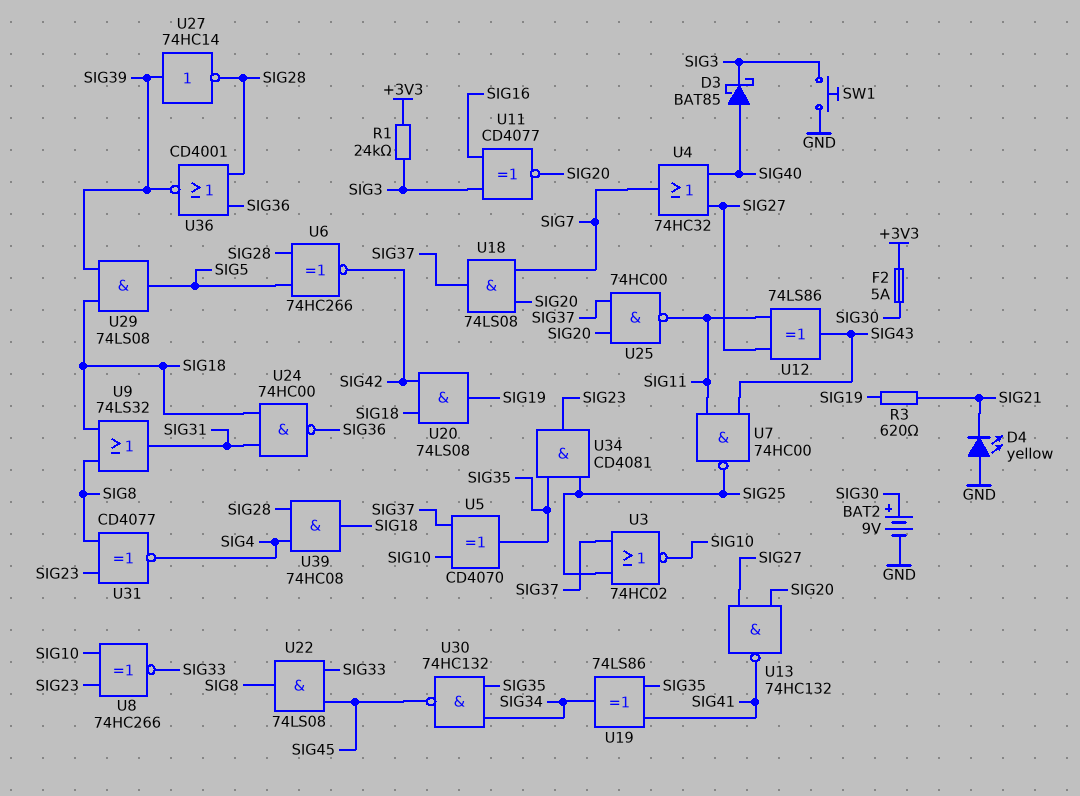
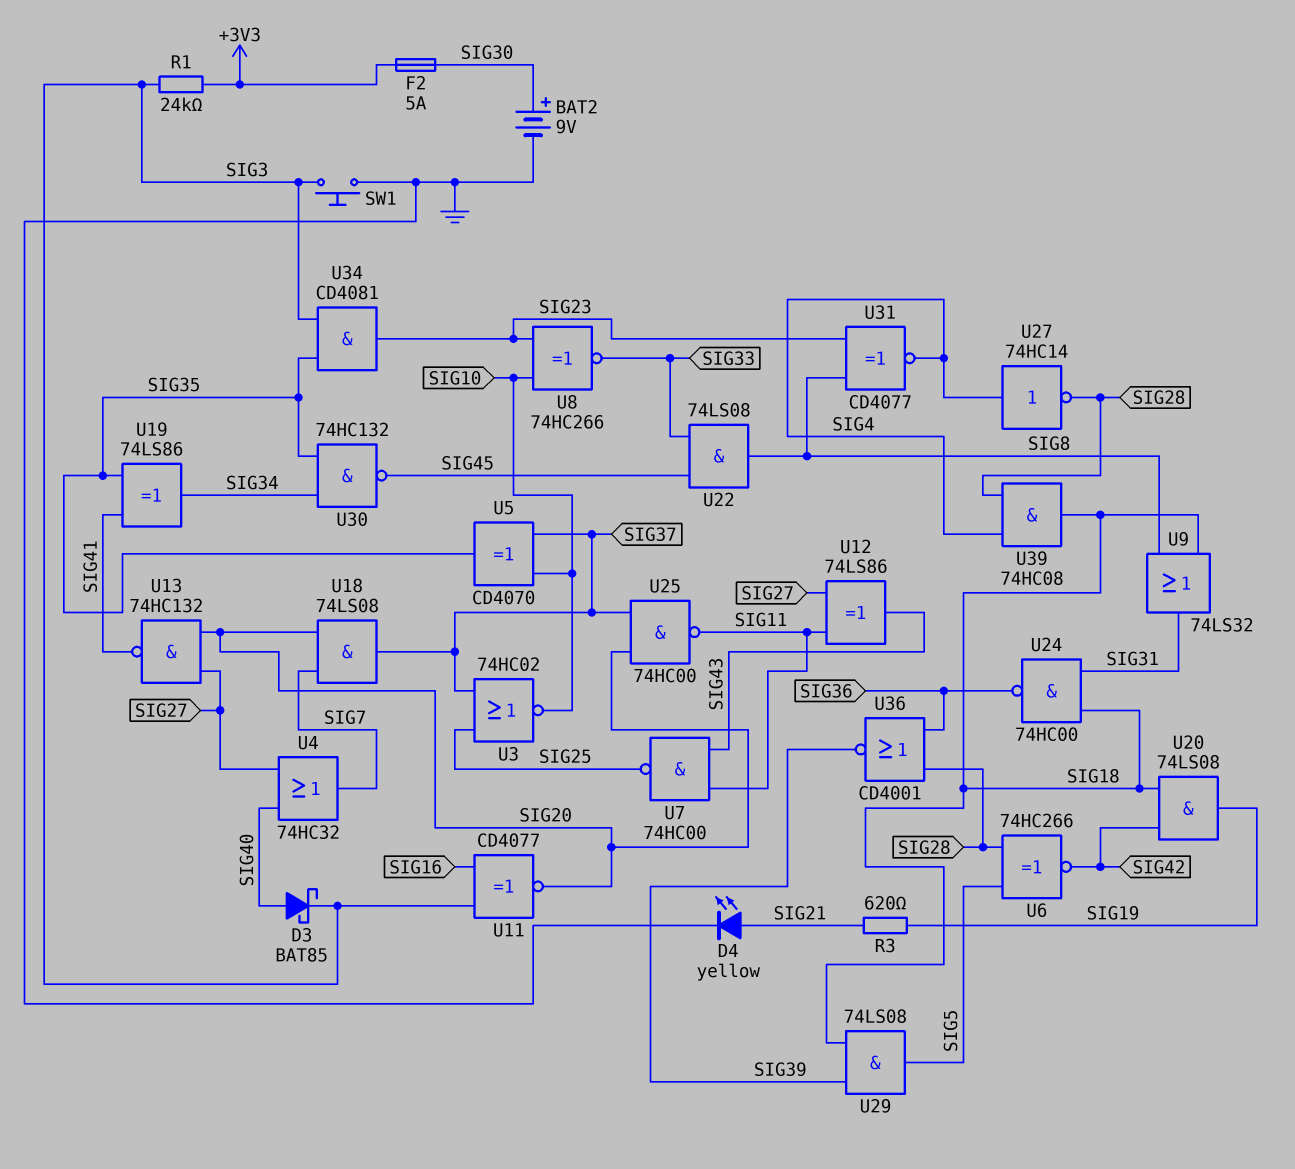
D4: LED yellow (A GND, K SIG21) -> LED yellow (A SIG21, K GND)
U27: NOT 74HC14 (in SIG39, out SIG28) -> NOT 74HC14 (in SIG4, out SIG28)
U34: AND CD4081 (in SIG25, in SIG35, out SIG23) -> AND CD4081 (in SIG3, in SIG35, out SIG23)

